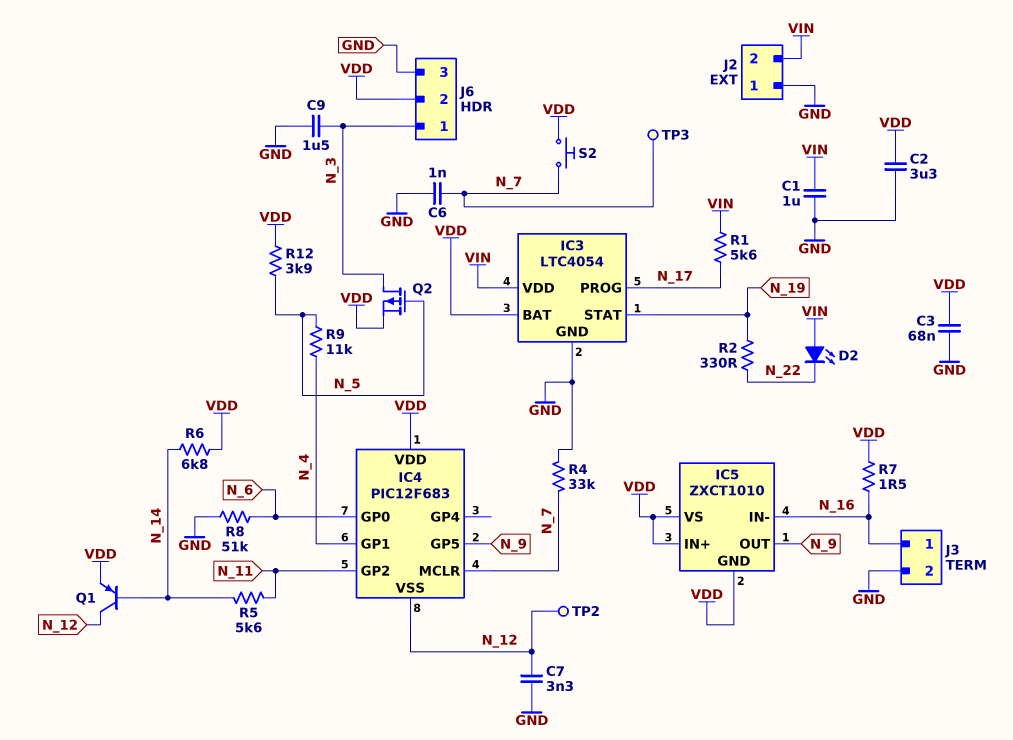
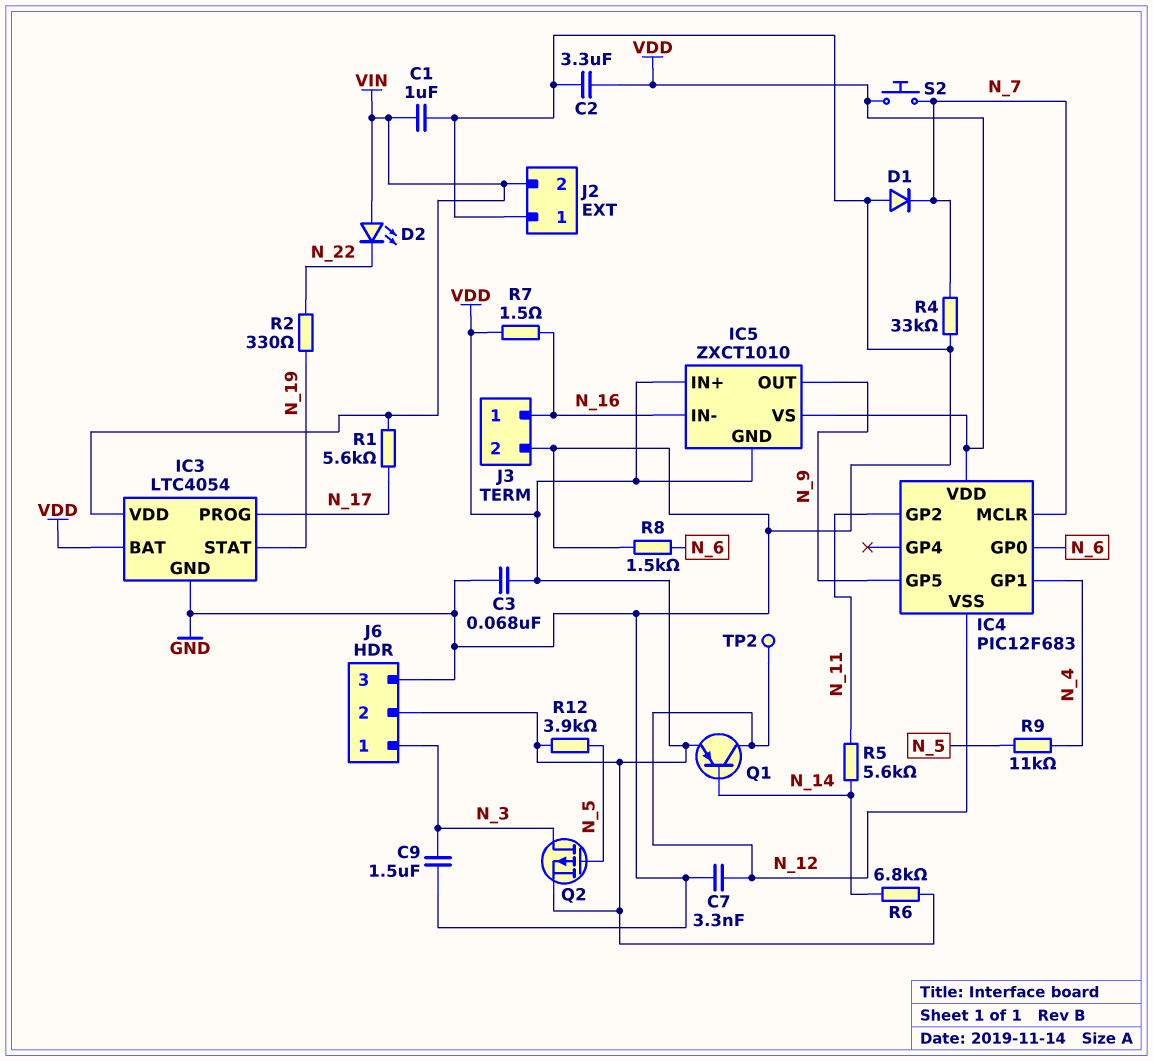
C6: 1nF (GND, N_7) -> none
D1: none -> diode (A GND, K N_7)
R8: 51k (GND, N_6) -> 1.5k (GND, N_6)
TP3: test point (N_7) -> none

